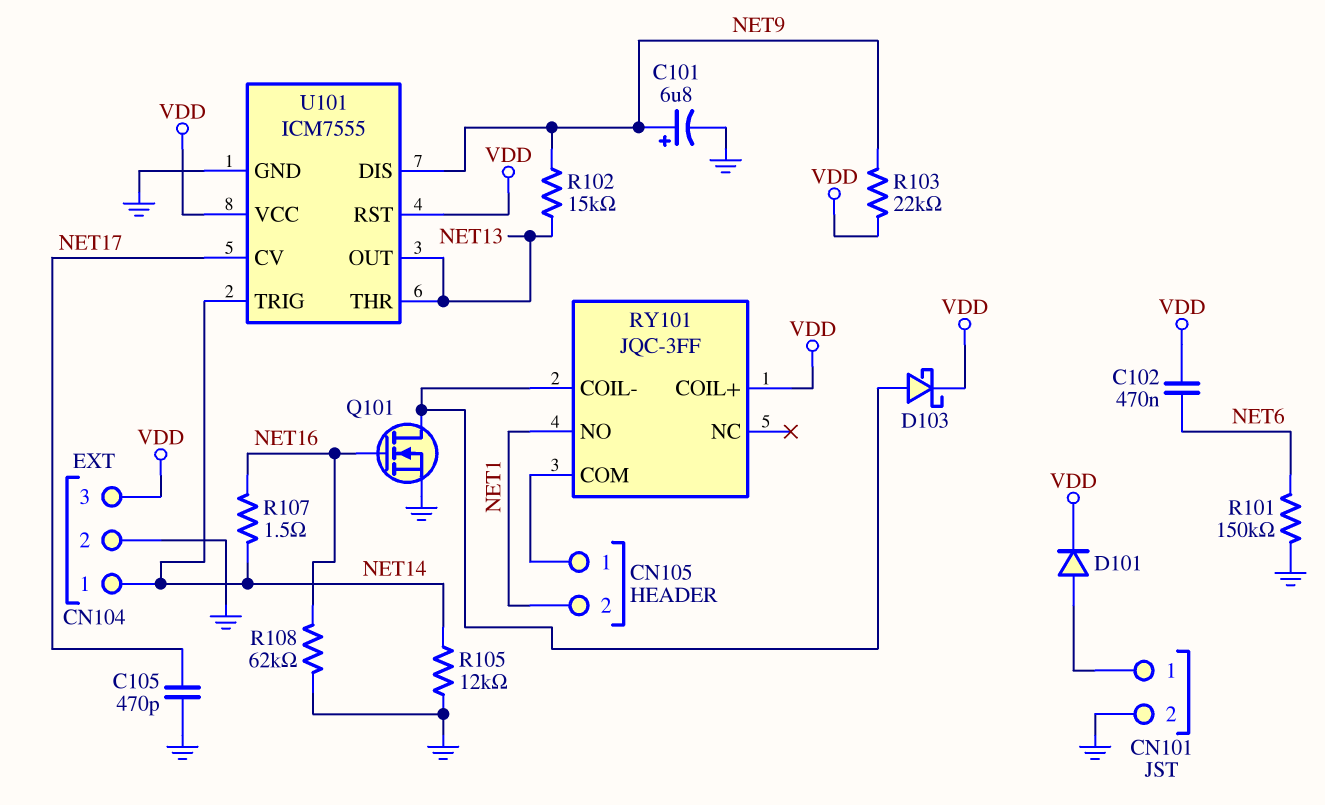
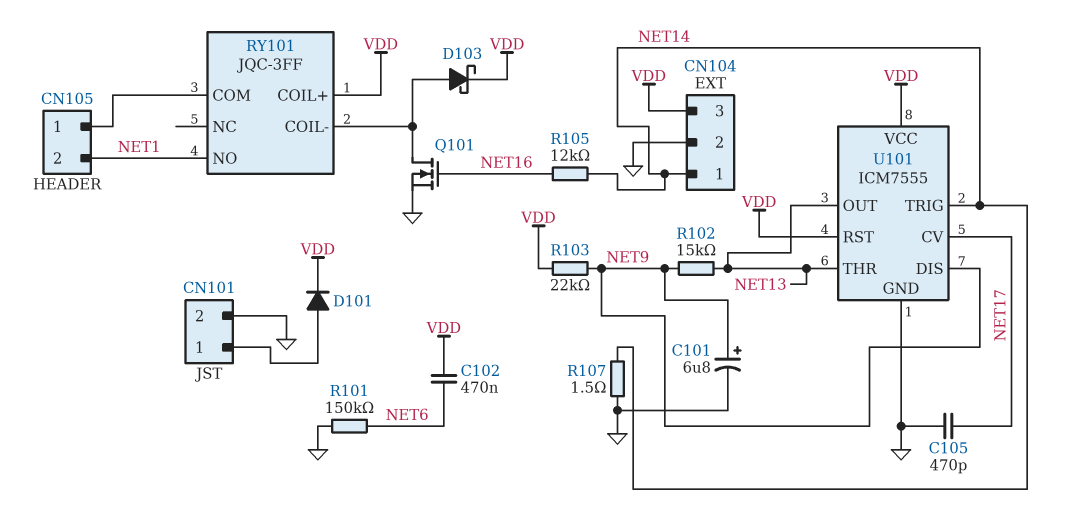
R105: 12k (GND, NET14) -> 12k (NET14, NET16)
R107: 1.5 (NET14, NET16) -> 1.5 (GND, NET14)
R108: 62k (GND, NET16) -> none

